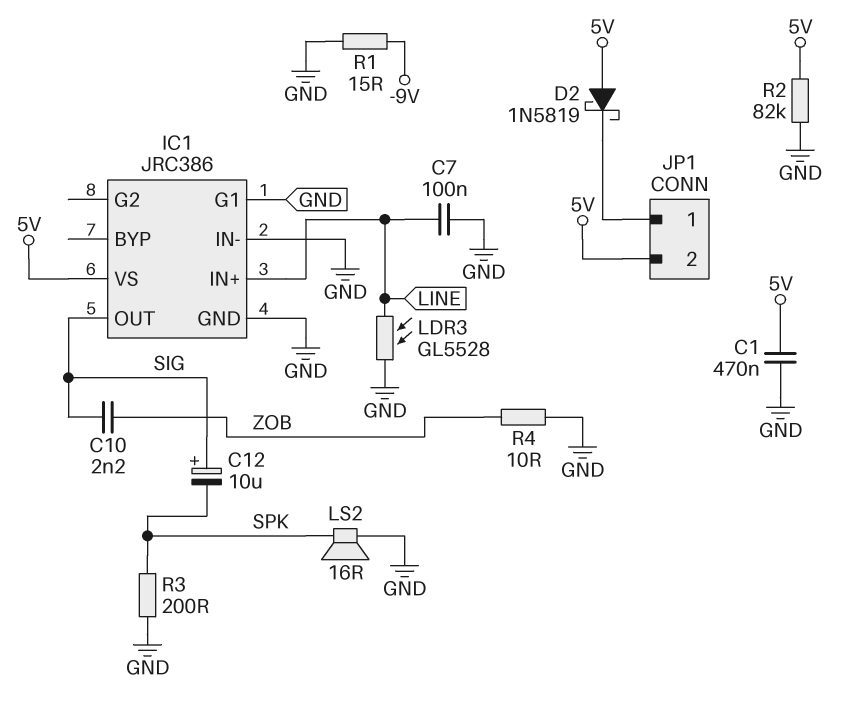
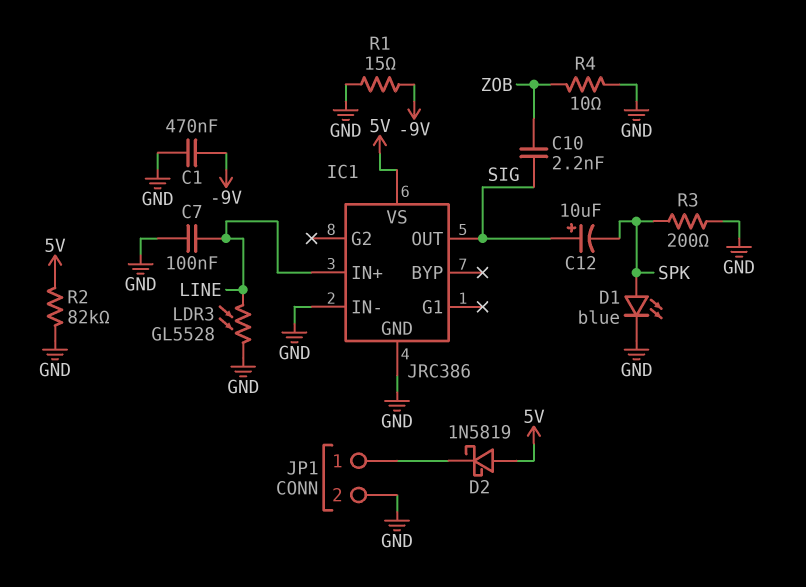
C1: 470nF (5V, GND) -> 470nF (-9V, GND)
D1: none -> LED blue (A SPK, K GND)
IC1 pin G1: GND -> none
JP1 pin 2: 5V -> GND
LS2: speaker 16R (GND, SPK) -> none

